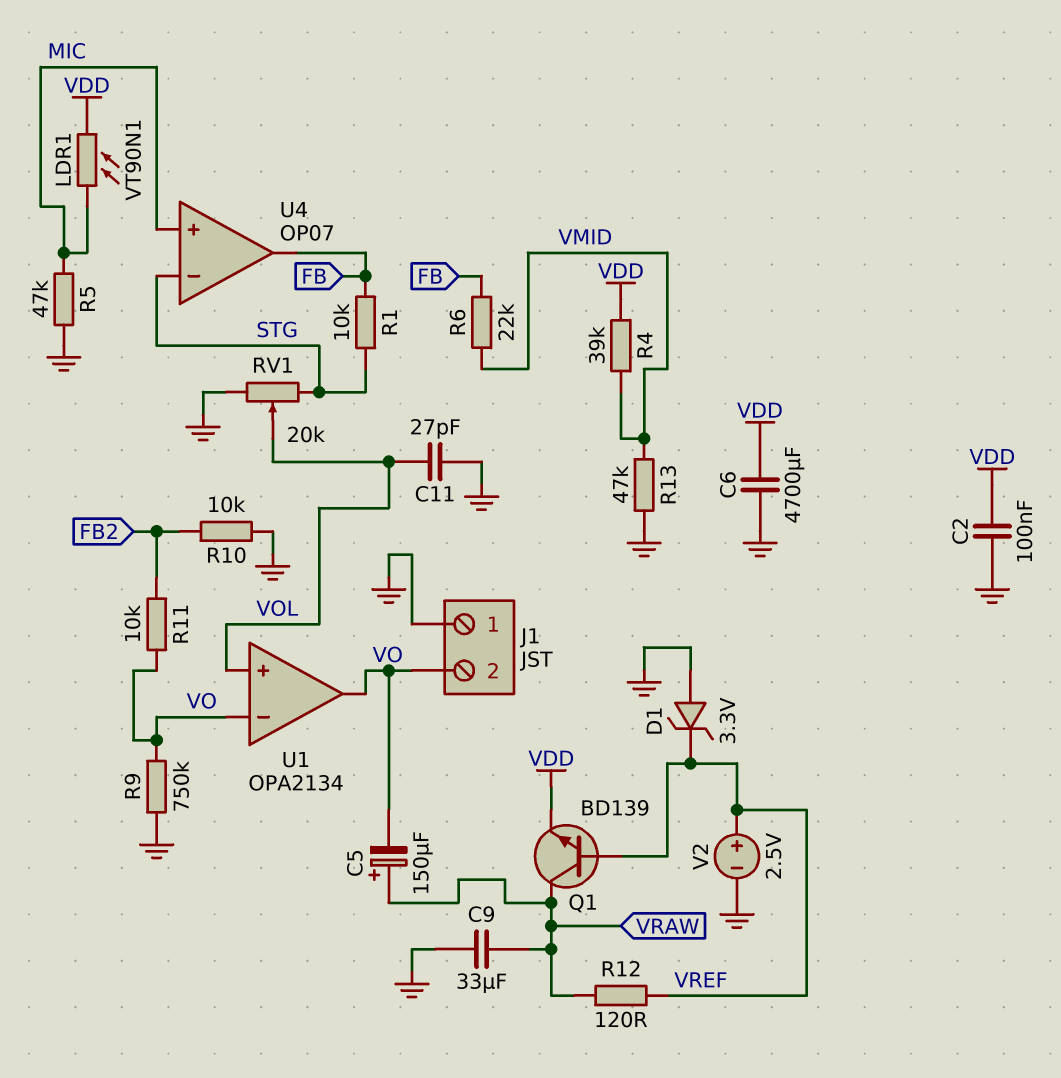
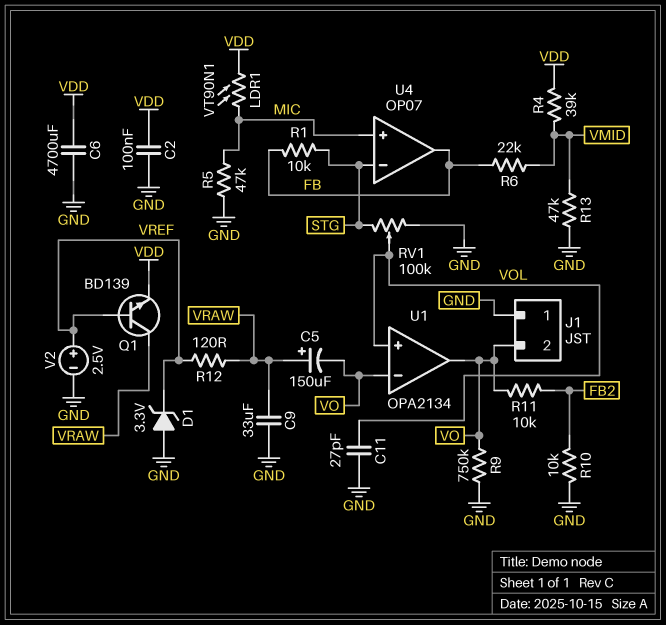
RV1: 20k (GND, STG, wiper VOL) -> 100k (GND, STG, wiper VOL)

